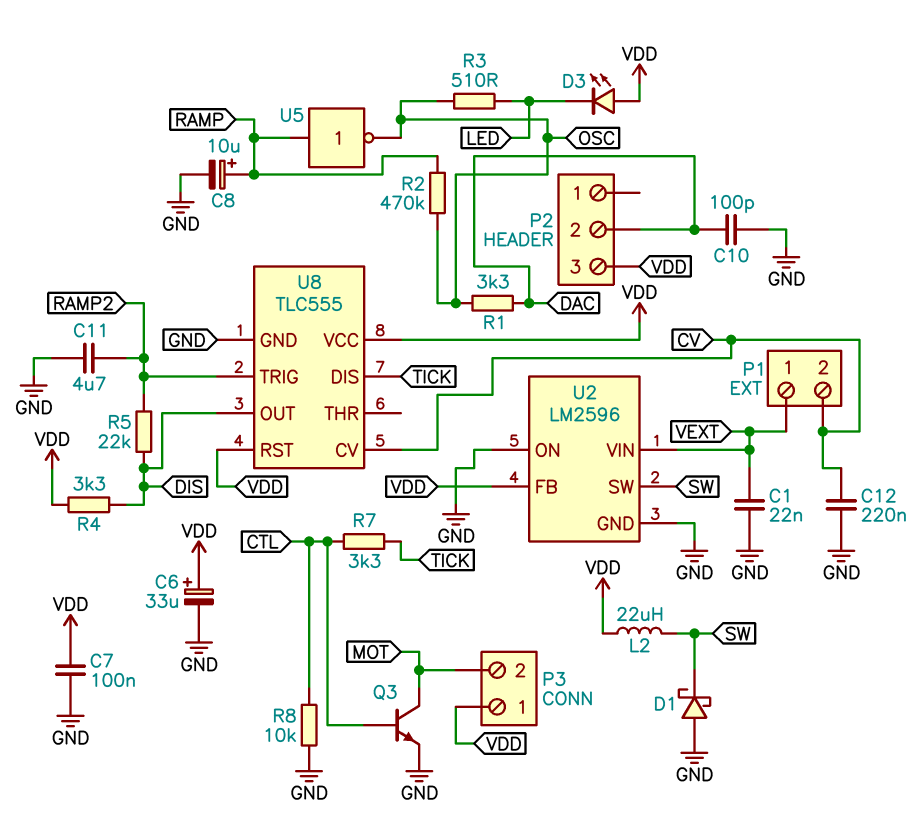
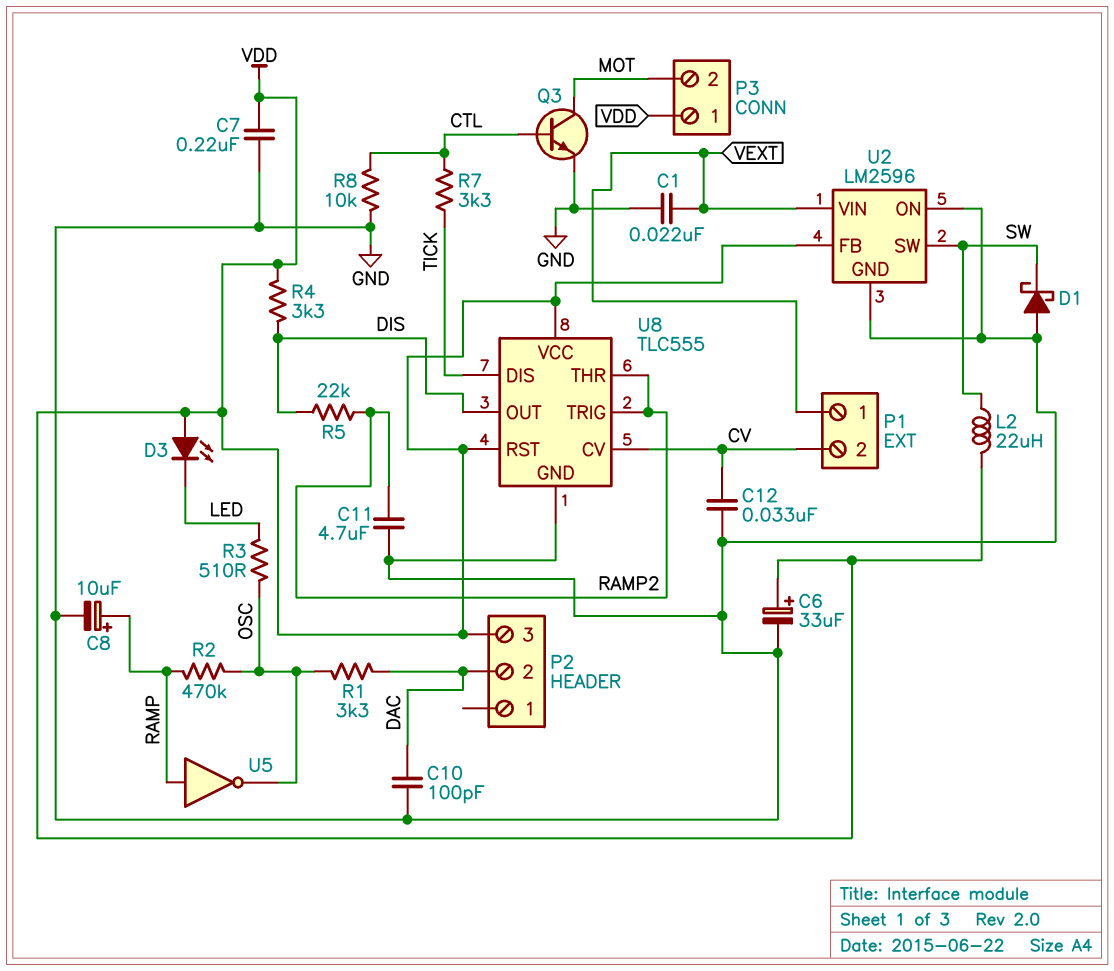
C7: 100nF (GND, VDD) -> 220nF (GND, VDD)
C12: 220nF (CV, GND) -> 33nF (CV, GND)
U8 pin THR: none -> RAMP2

